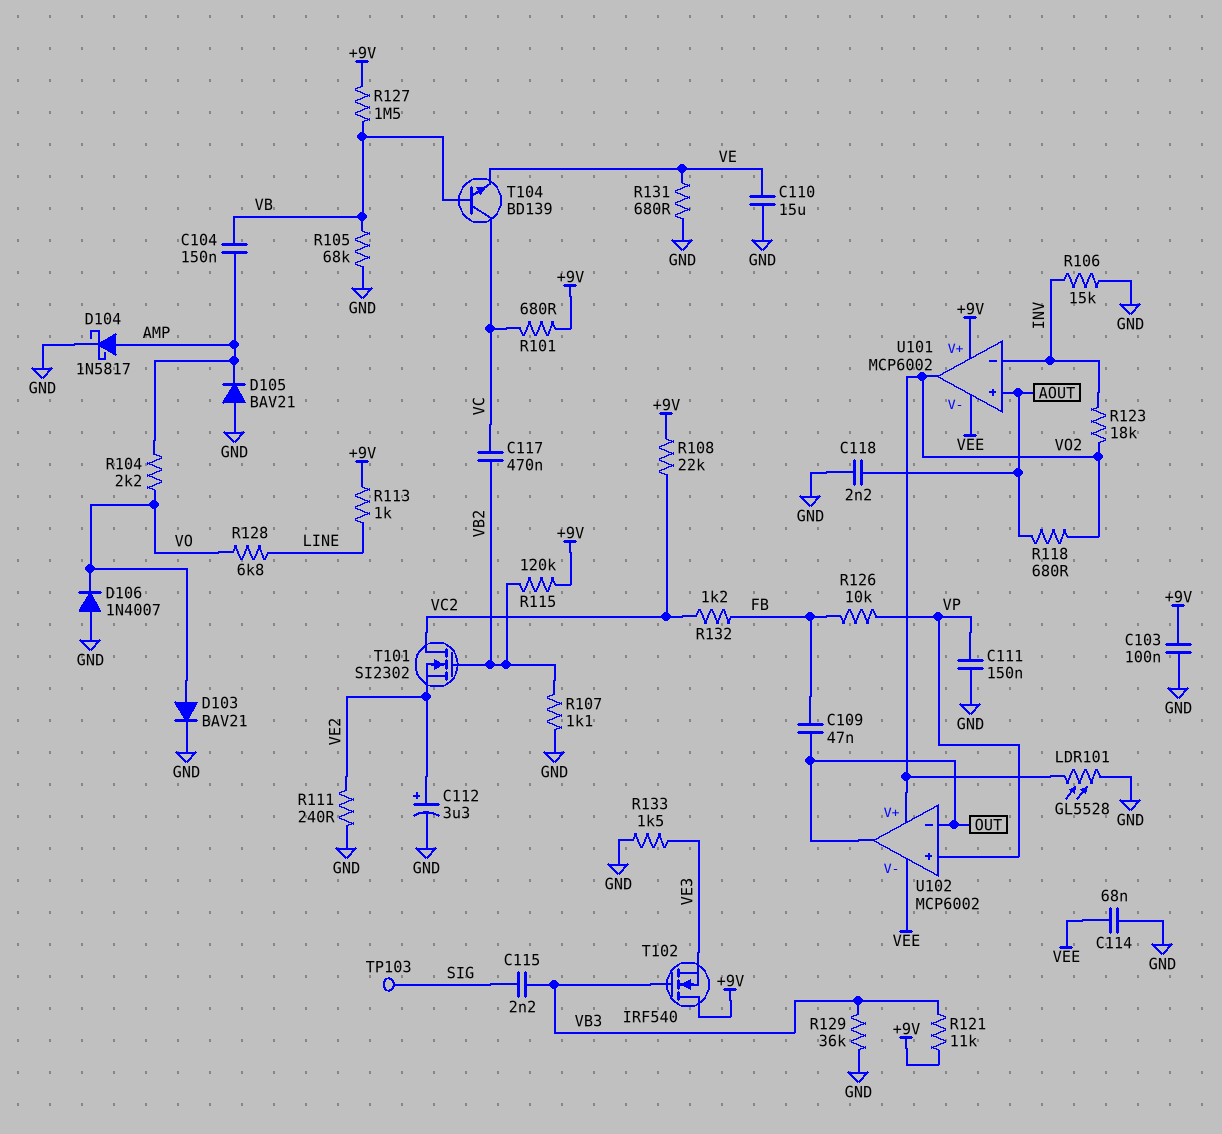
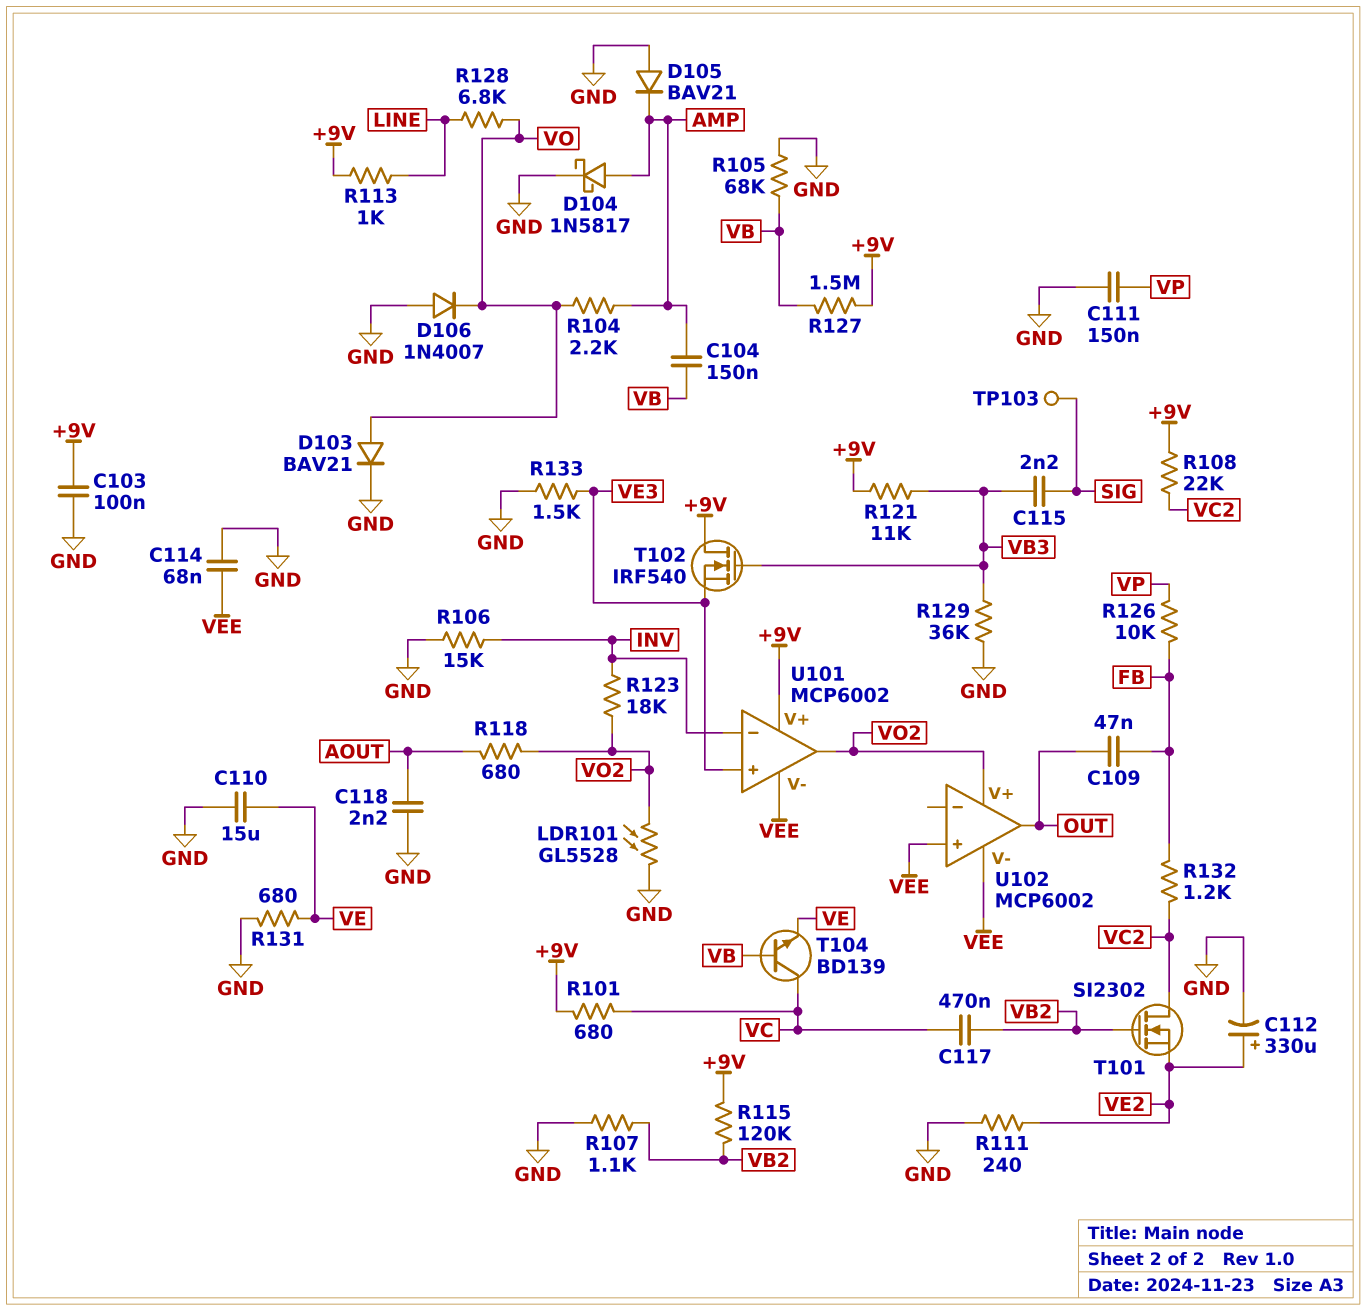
C112: 3.3uF (plus VE2, minus GND) -> 330uF (plus VE2, minus GND)
U101 pin in+: AOUT -> VE3
U102 pin in+: VP -> VEE
U102 pin in-: OUT -> none

